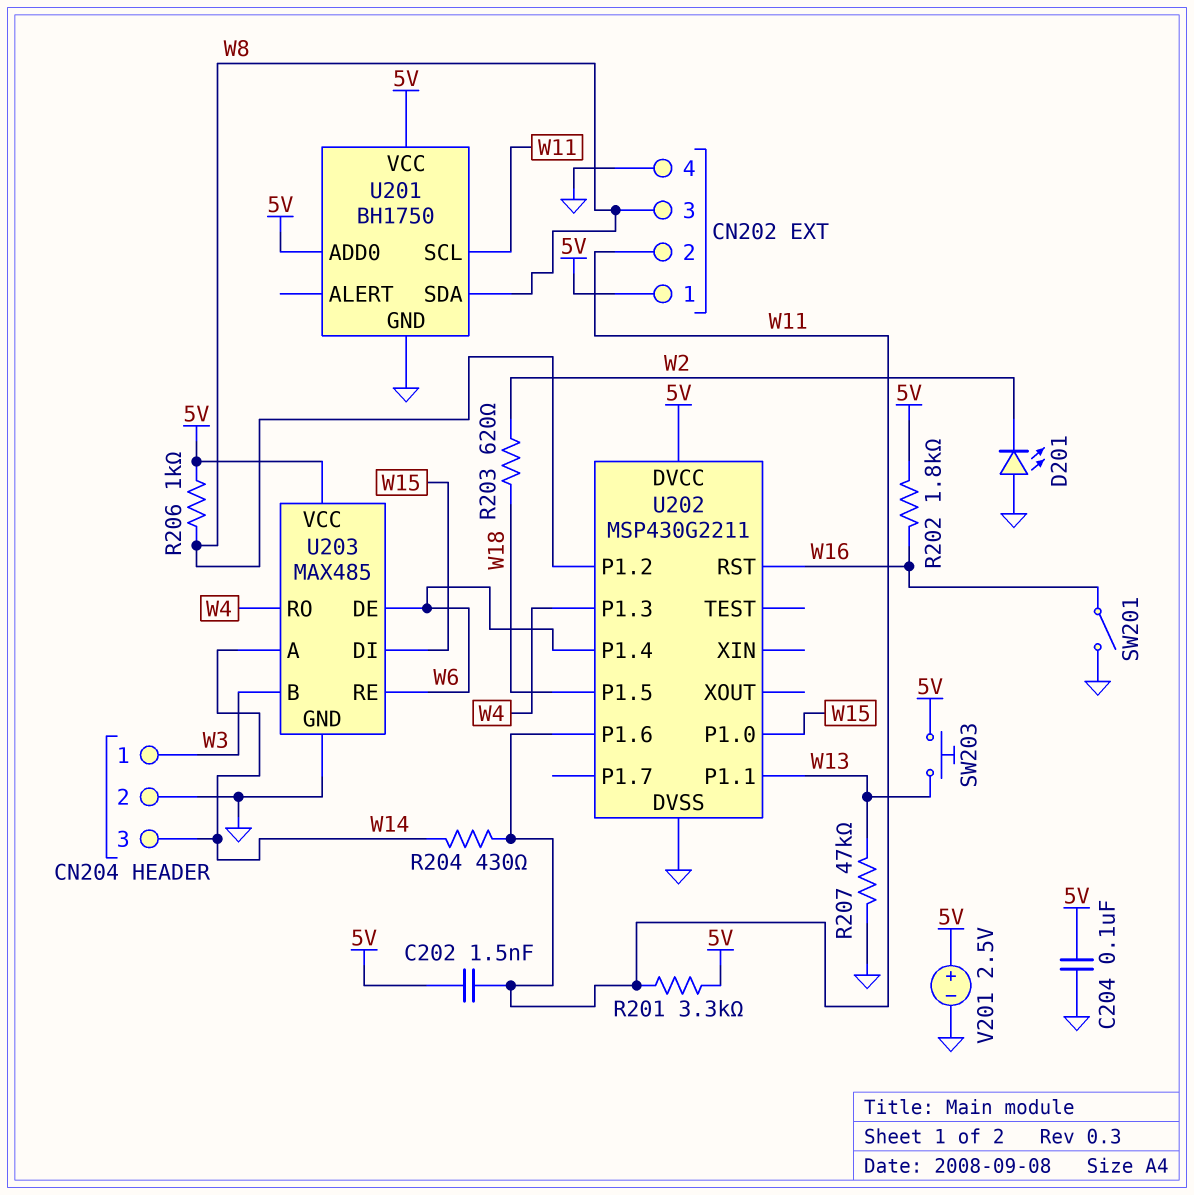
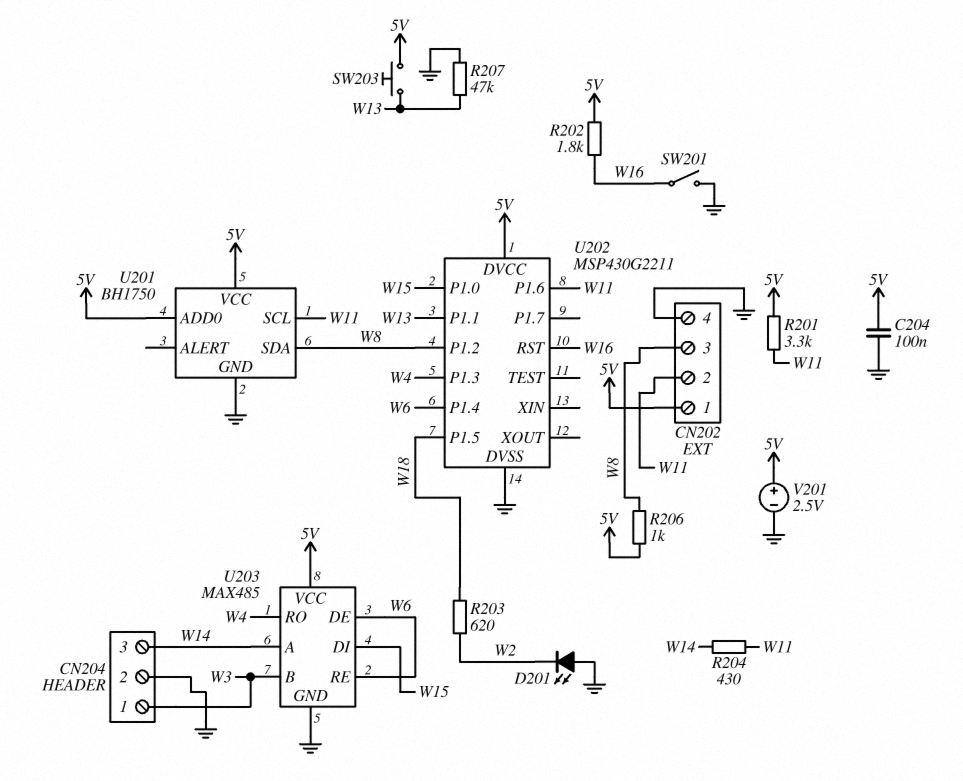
C202: 1.5nF (5V, W11) -> none

